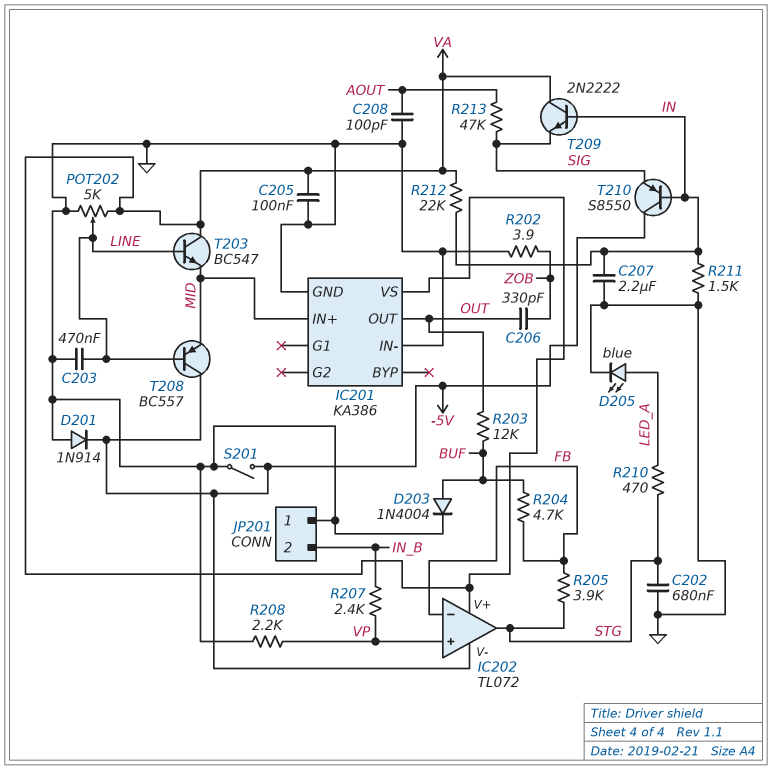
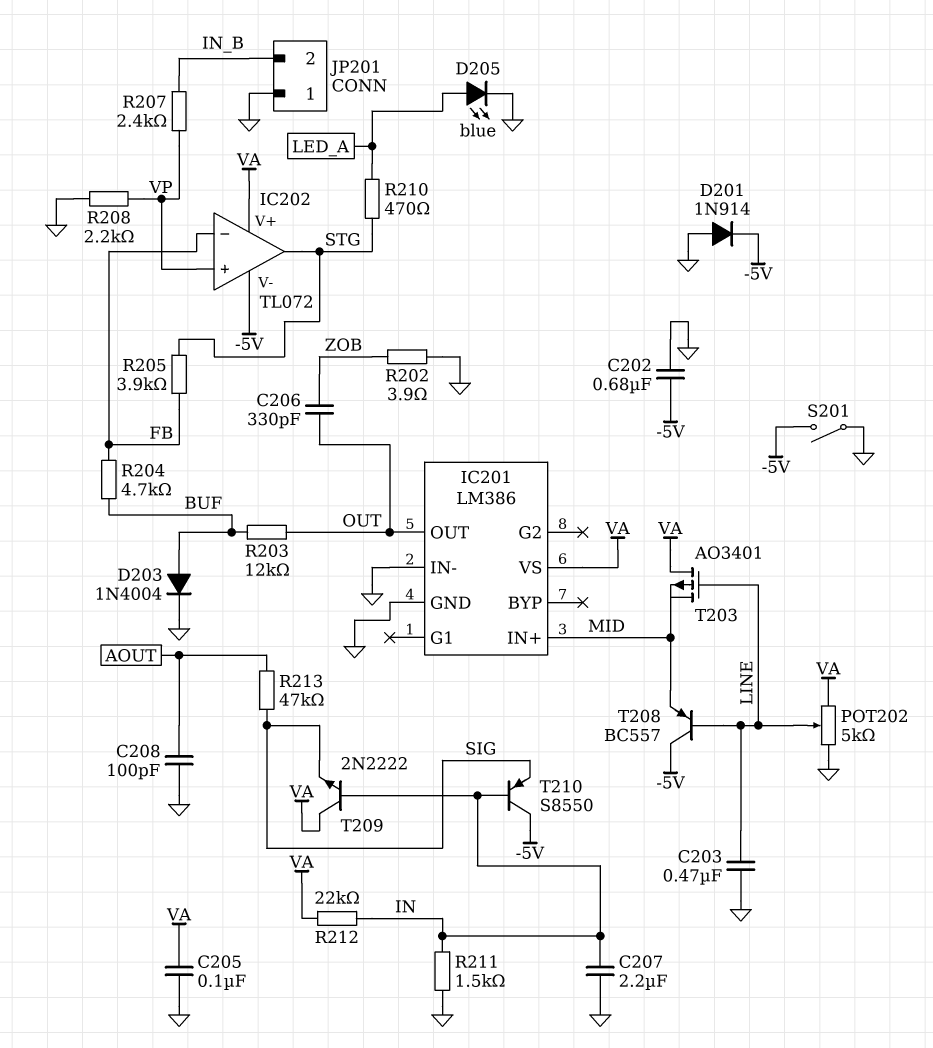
C202: 680nF (GND, STG) -> 680nF (-5V, GND)
IC201: KA386 -> LM386
T203: NPN BC547 (B LINE, C VA, E MID) -> PMOS AO3401 (G LINE, D VA, S MID)

